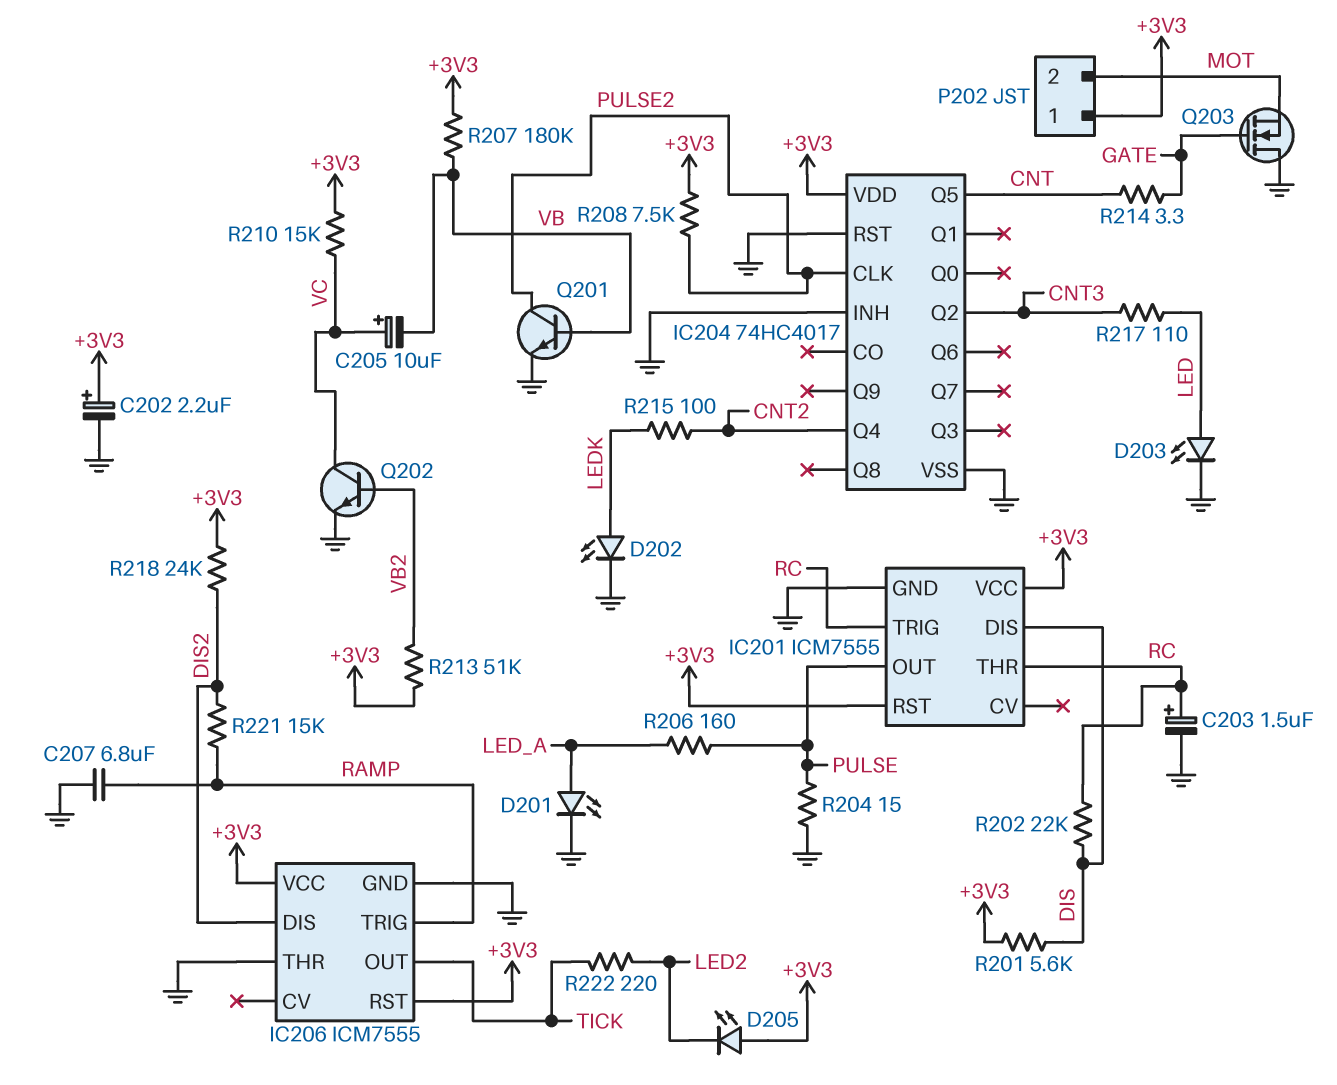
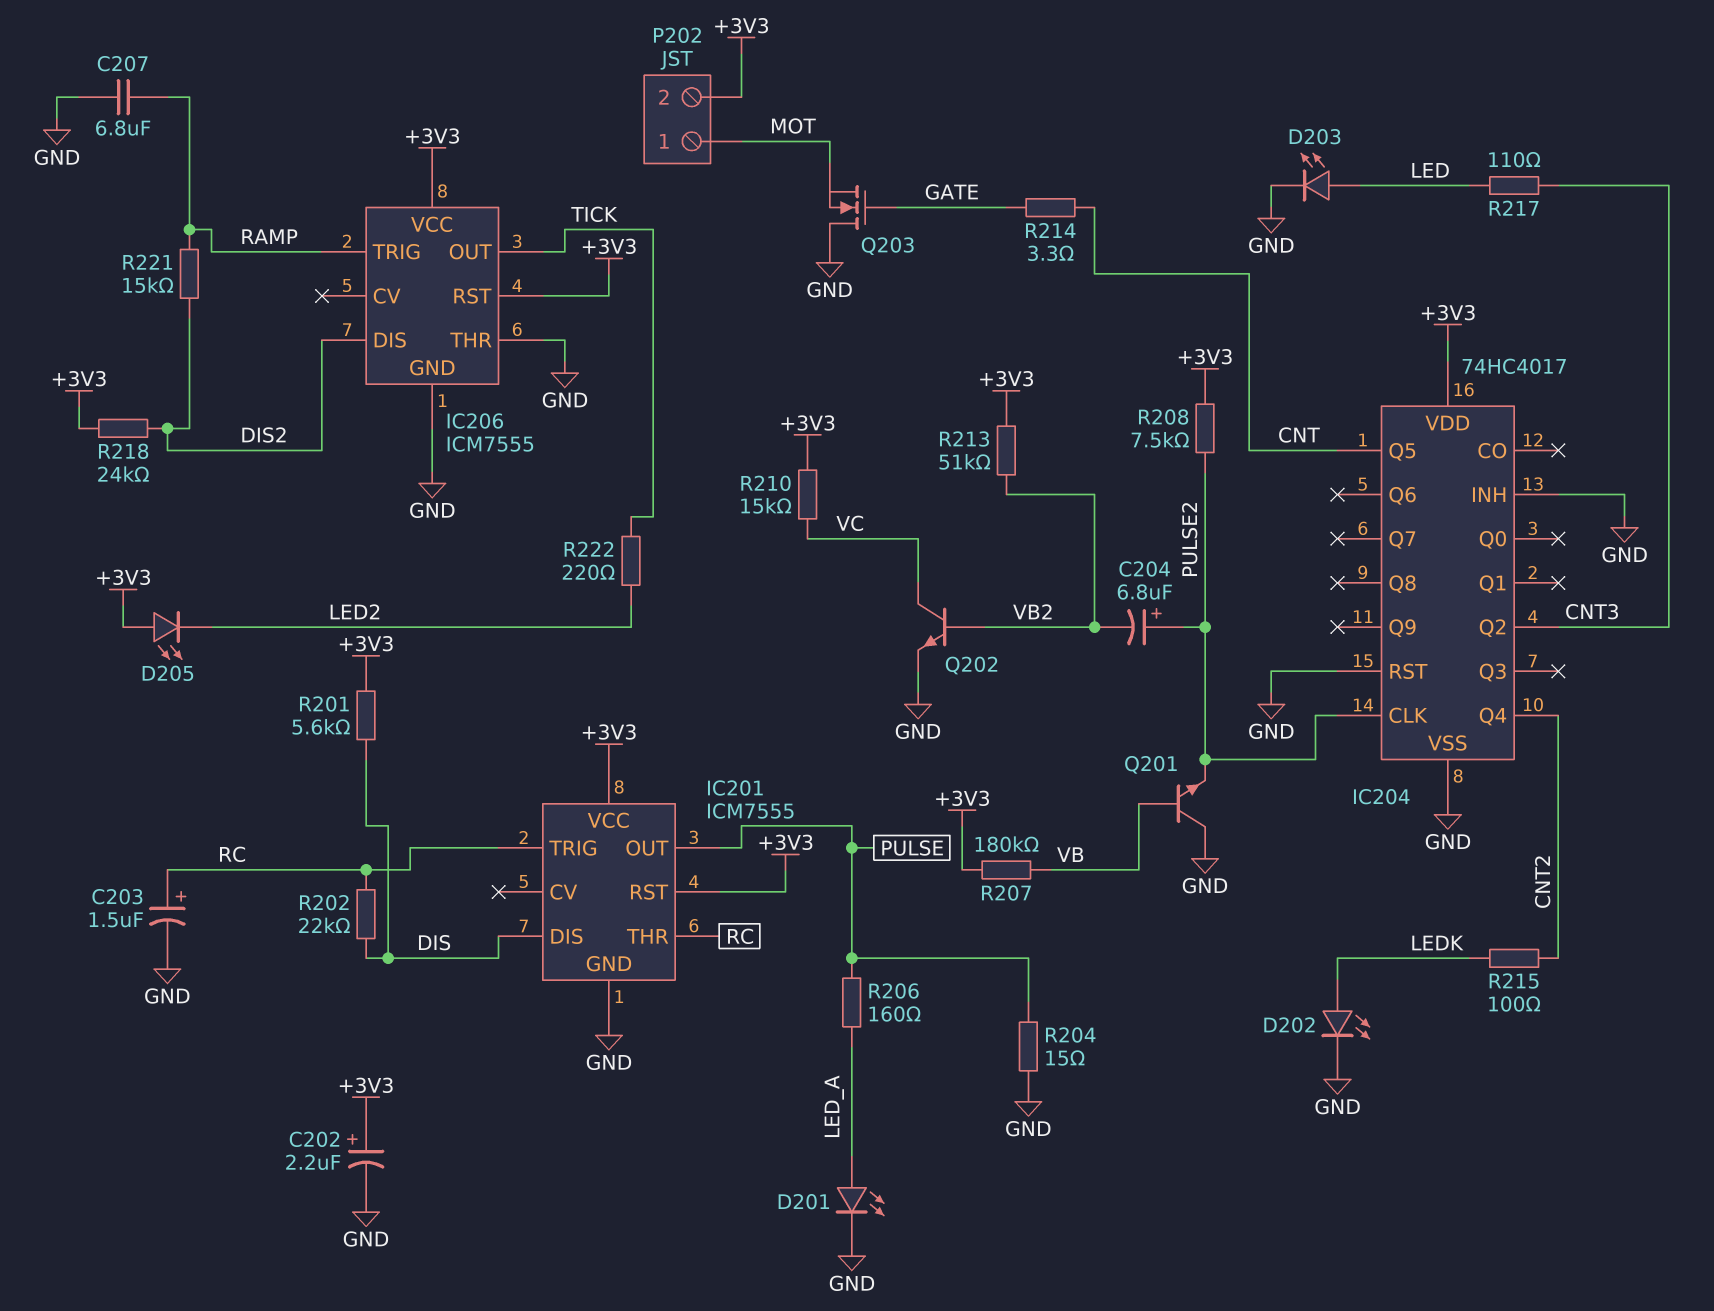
C204: none -> 6.8uF (plus PULSE2, minus VB2)
C205: 10uF (plus VC, minus VB) -> none
P202 pin 1: +3V3 -> MOT
P202 pin 2: MOT -> +3V3
Q201: NPN (B VB, C PULSE2, E GND) -> NPN (B VB, C GND, E PULSE2)

